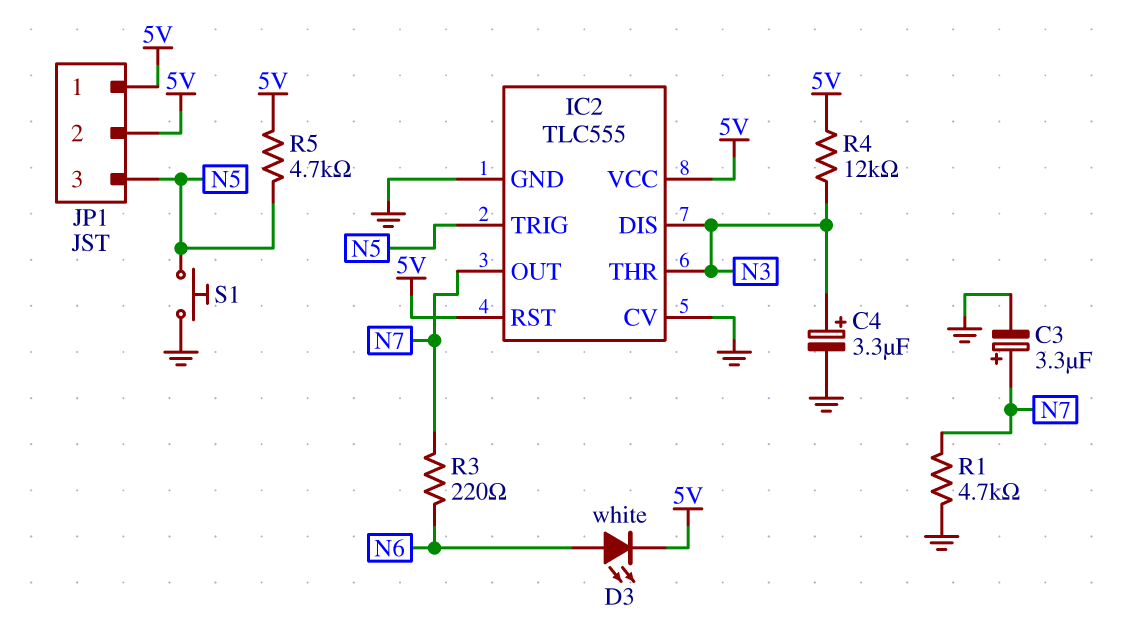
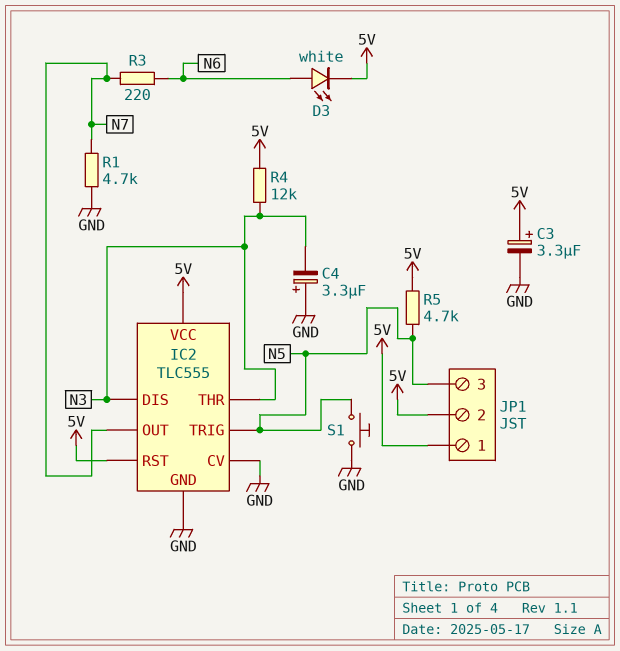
C3: 3.3uF (plus N7, minus GND) -> 3.3uF (plus 5V, minus GND)
C4: 3.3uF (plus N3, minus GND) -> 3.3uF (plus GND, minus N3)

